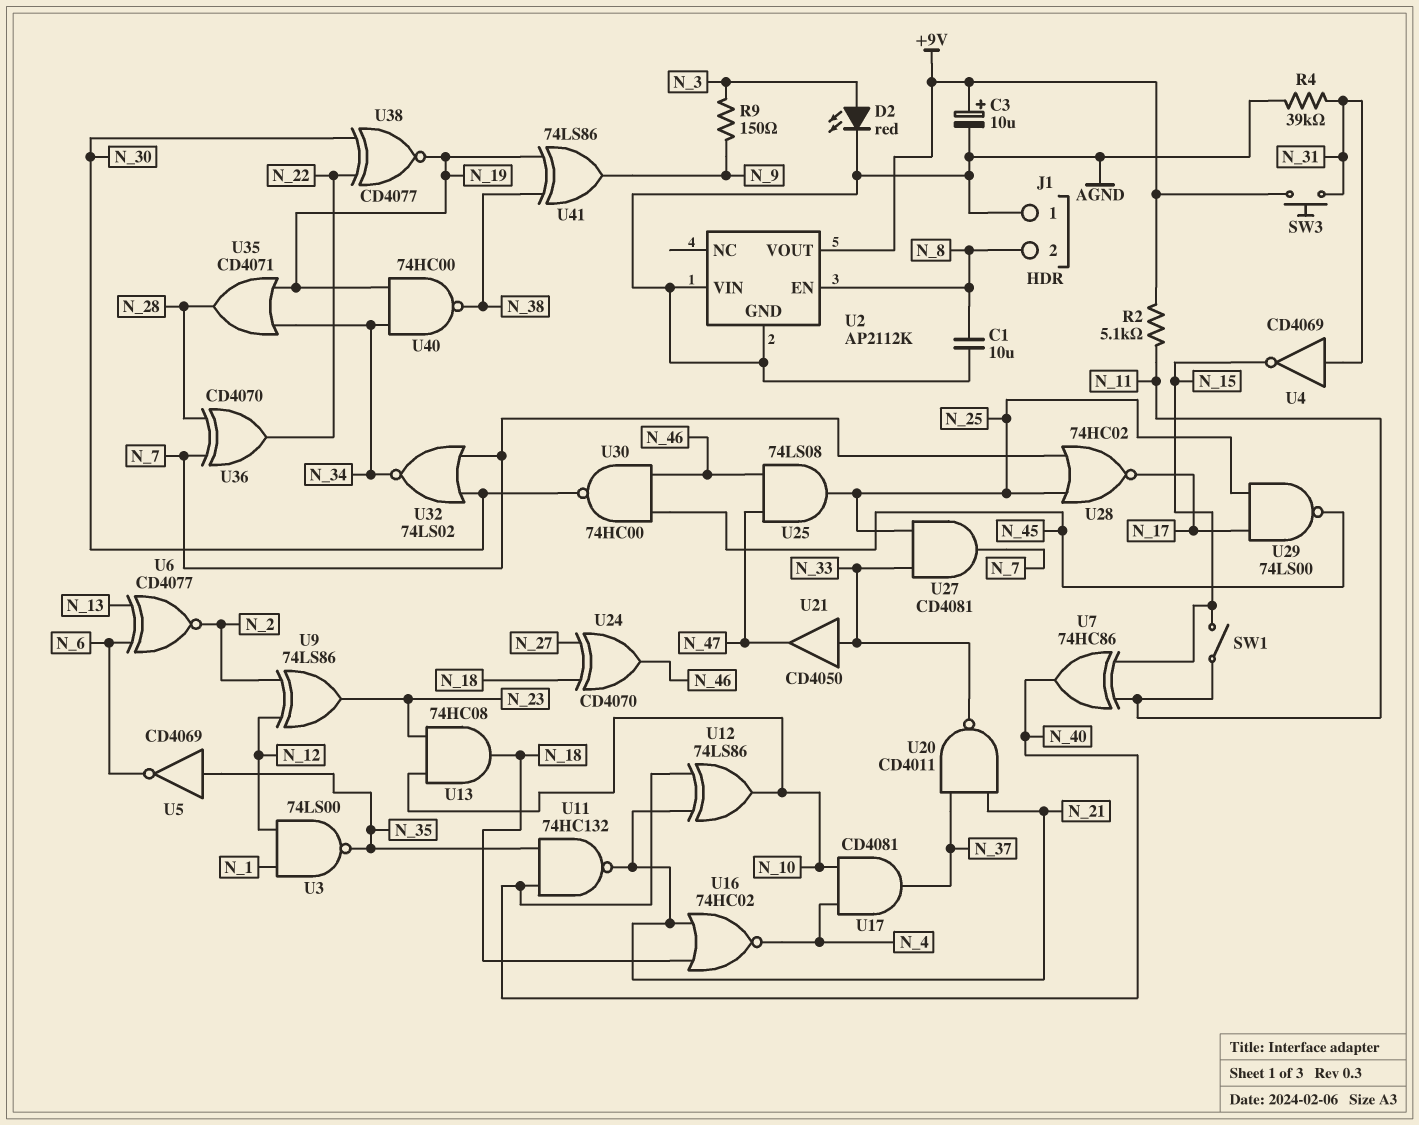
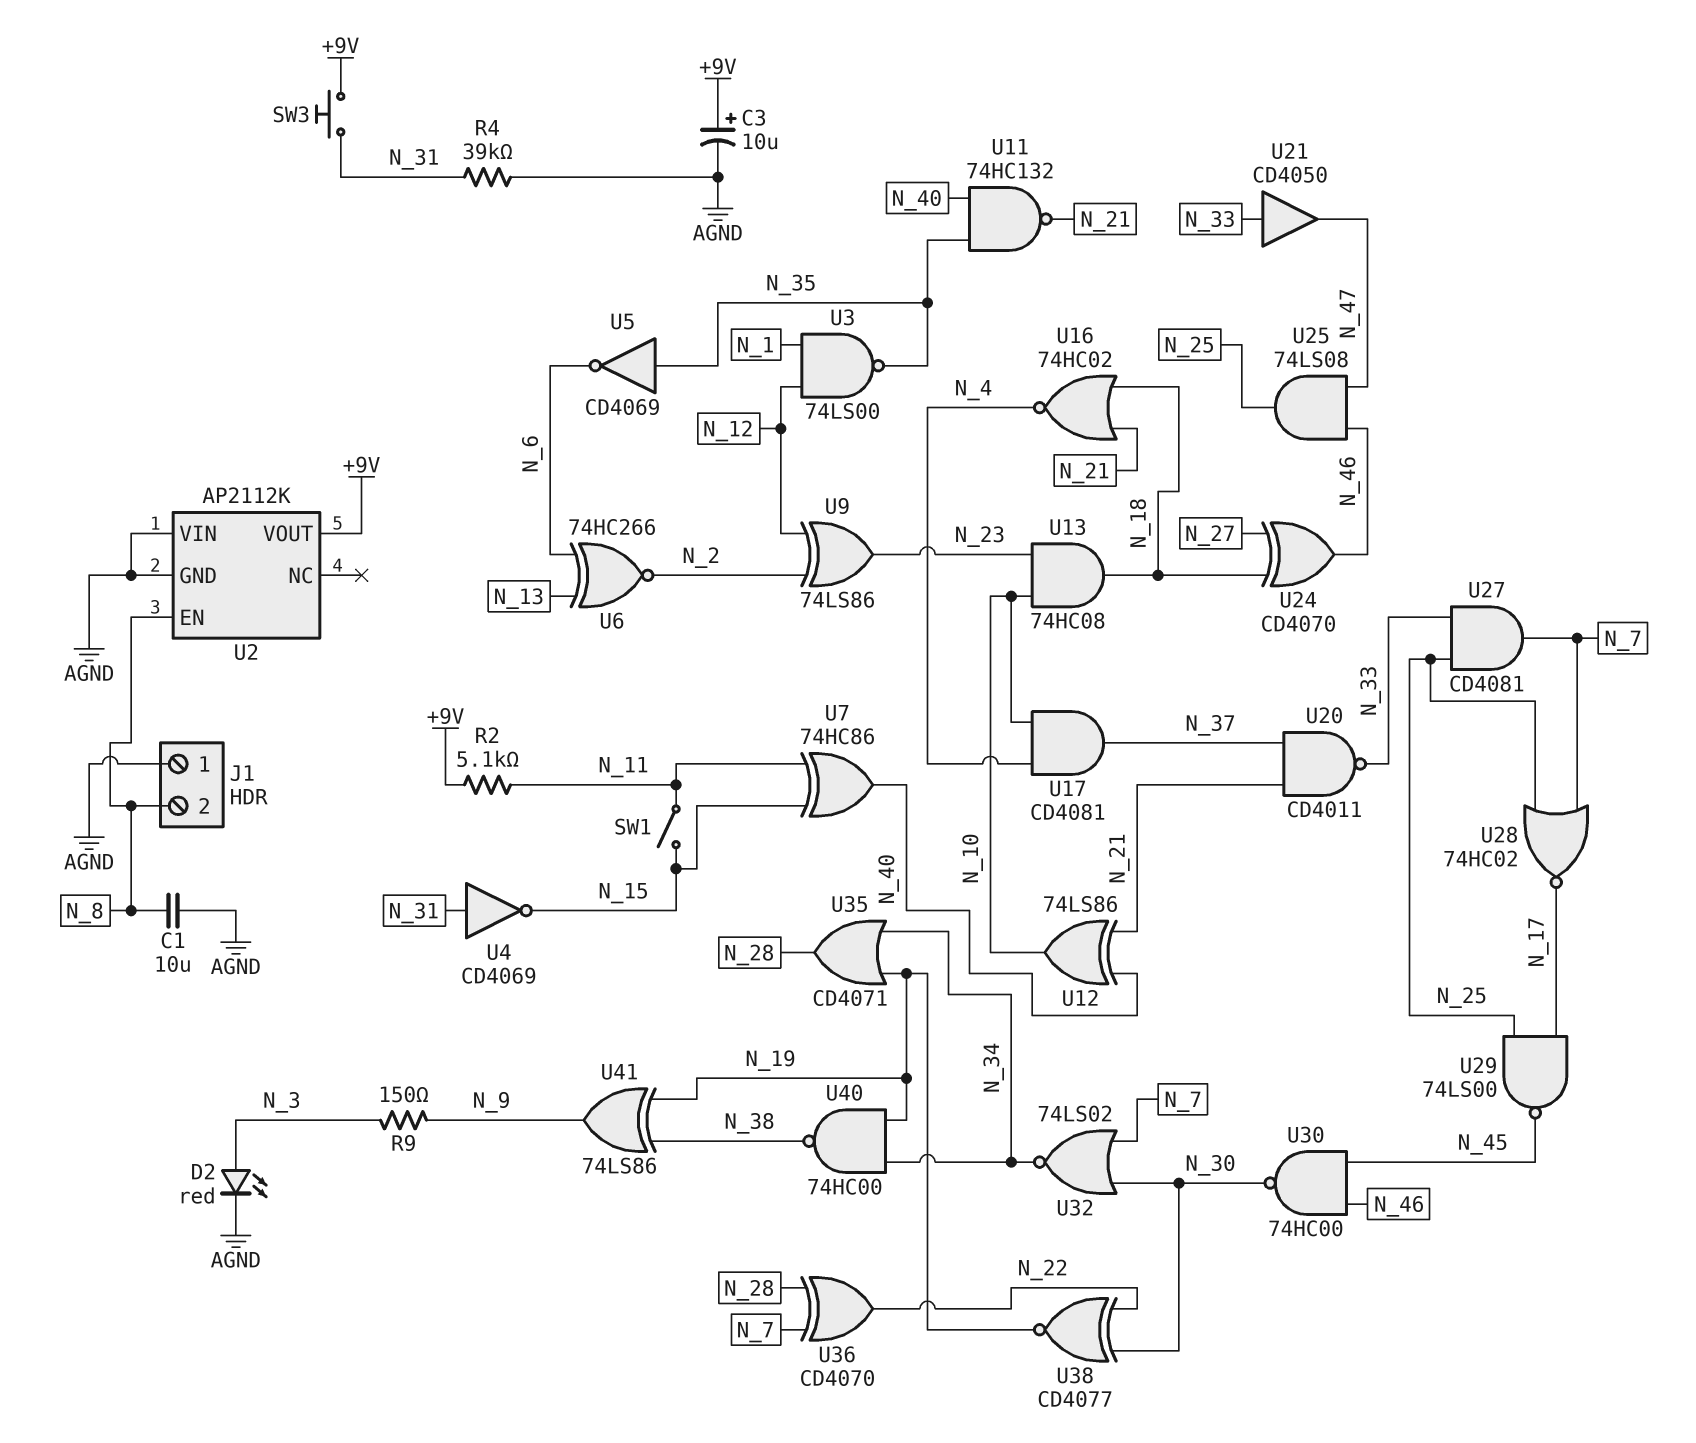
U6: XNOR CD4077 (in N_6, in N_13, out N_2) -> XNOR 74HC266 (in N_6, in N_13, out N_2)

